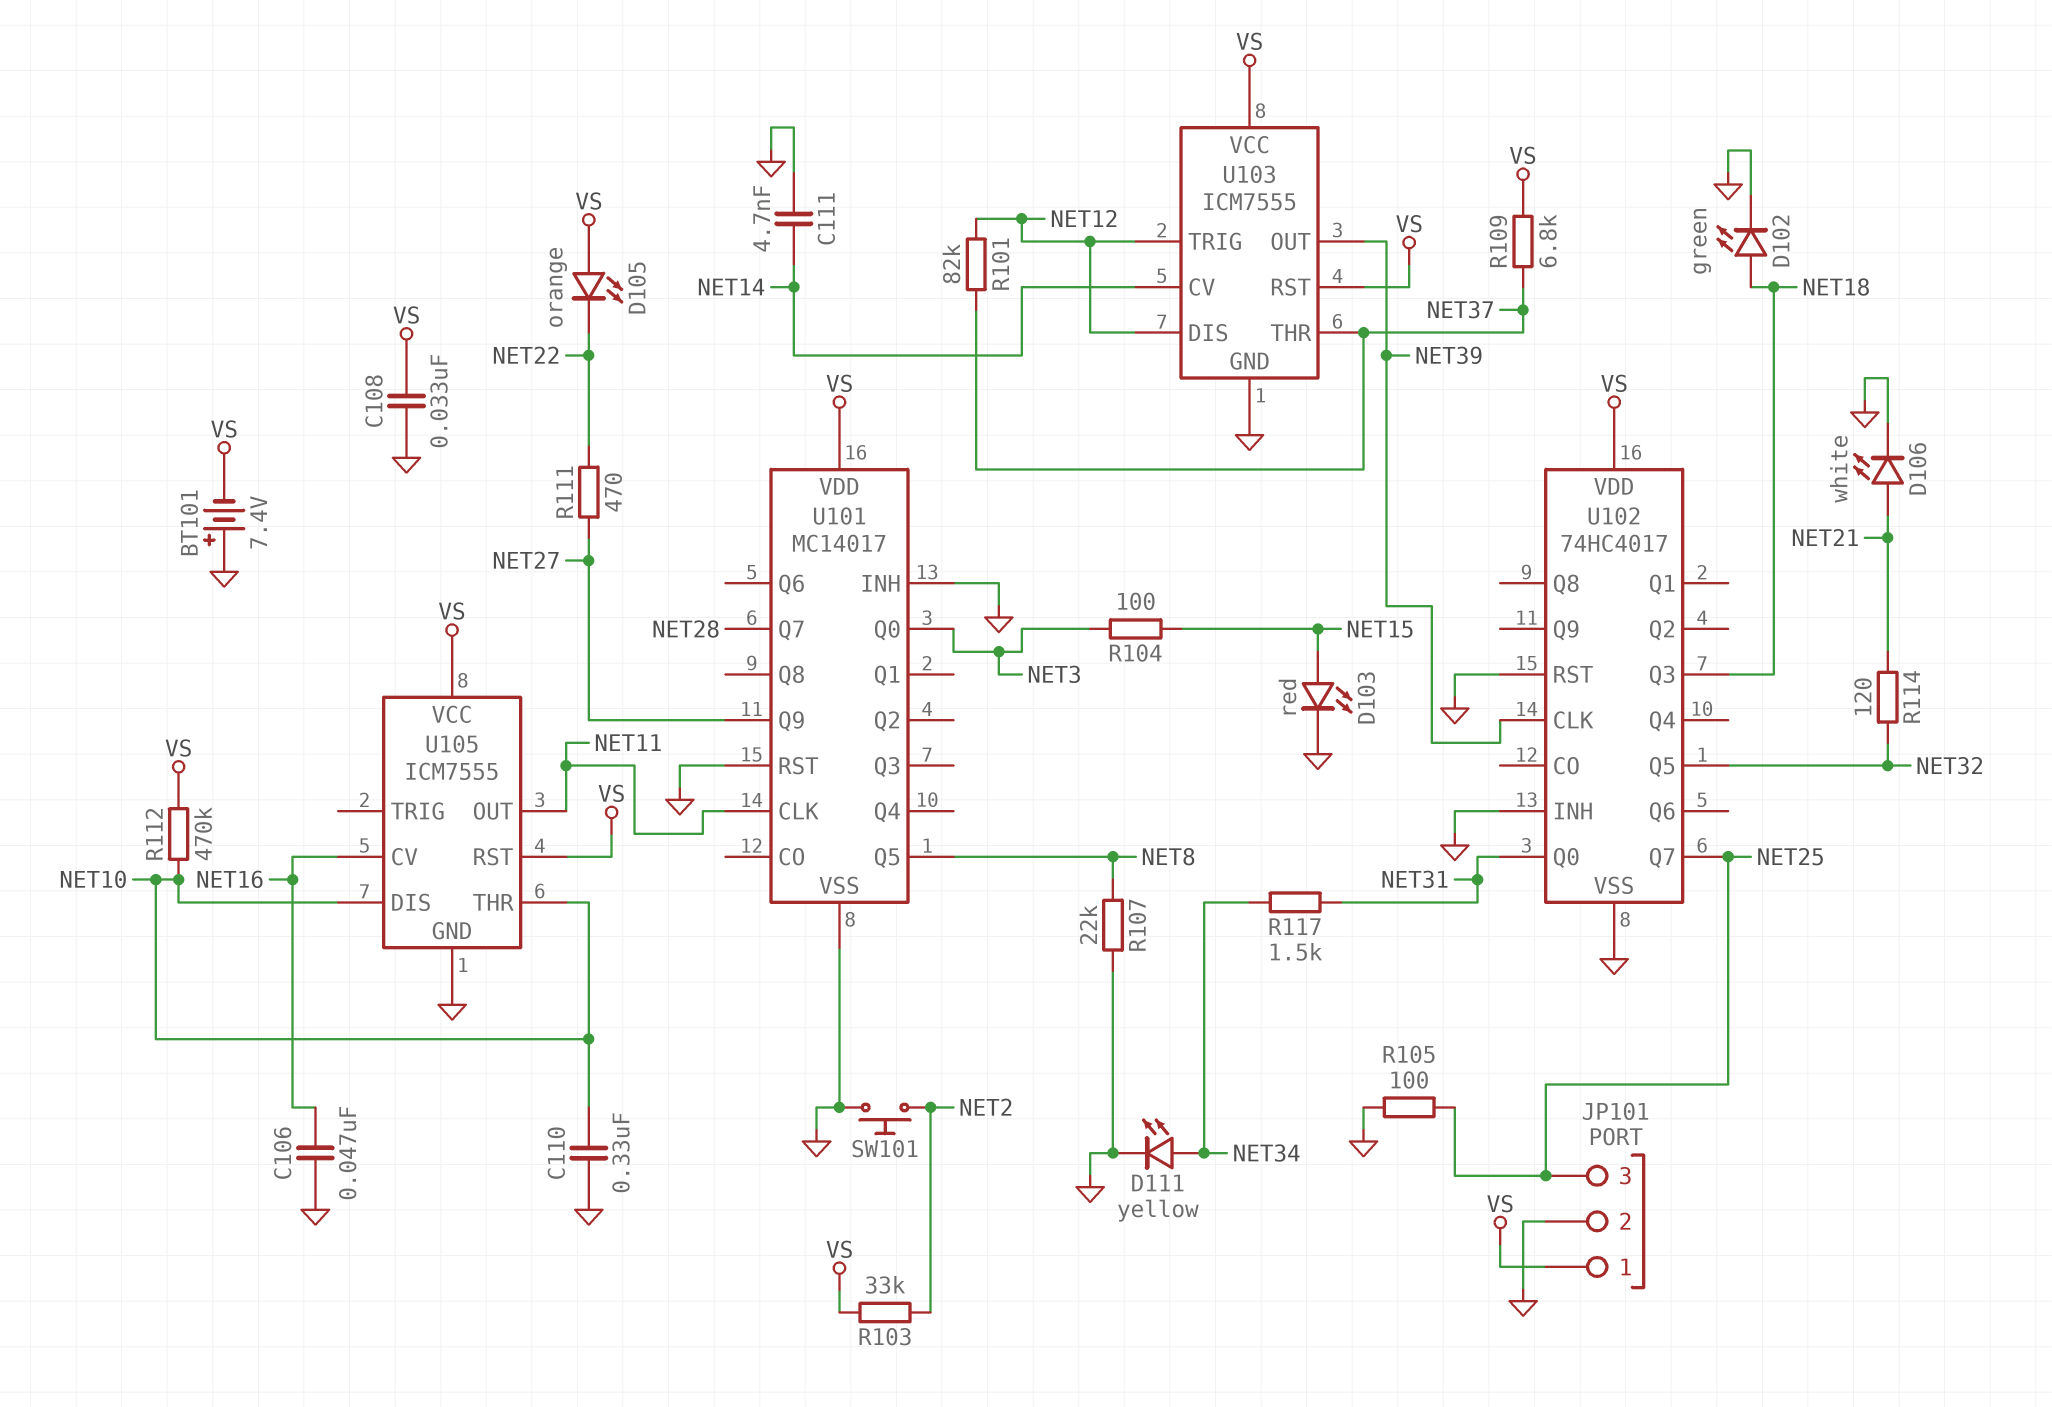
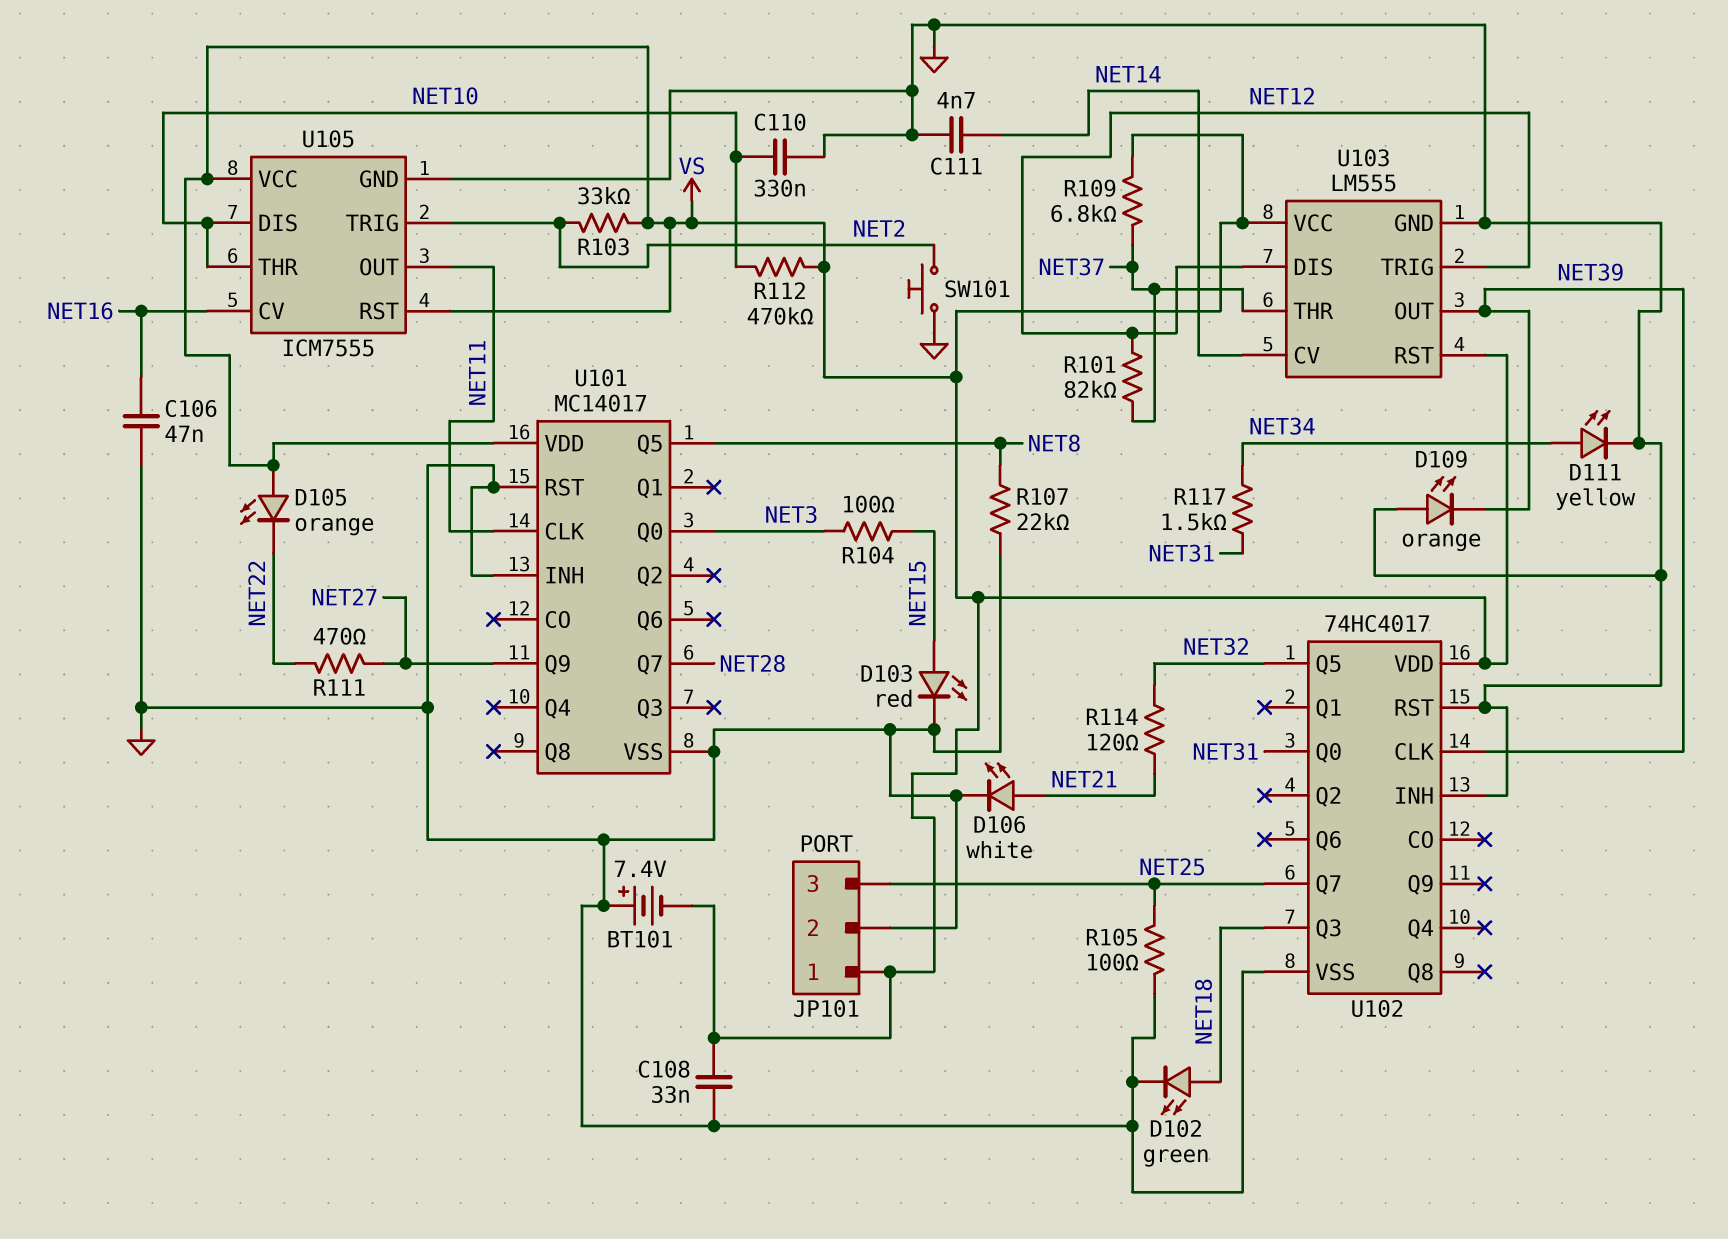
D109: none -> LED orange (A GND, K NET39)
U103: ICM7555 -> LM555
U105 pin TRIG: none -> NET2

